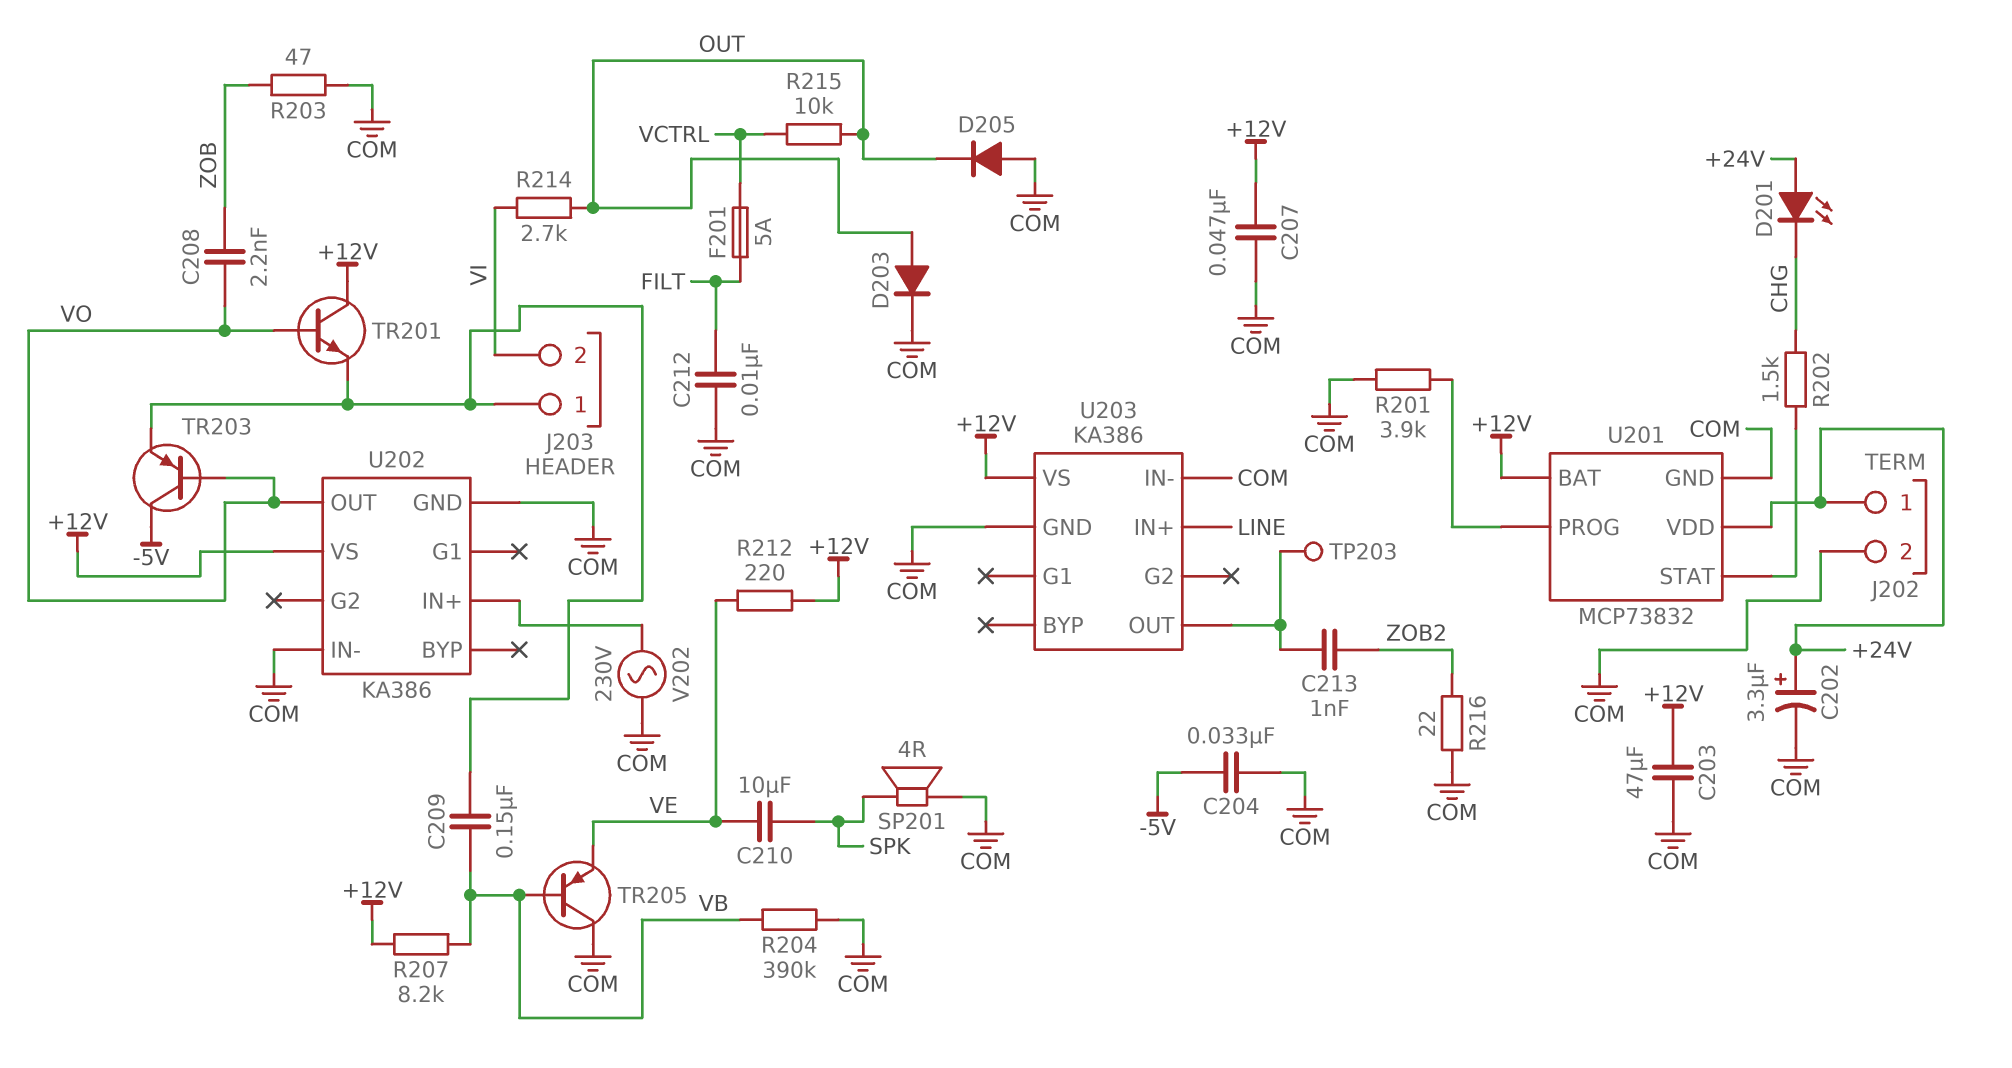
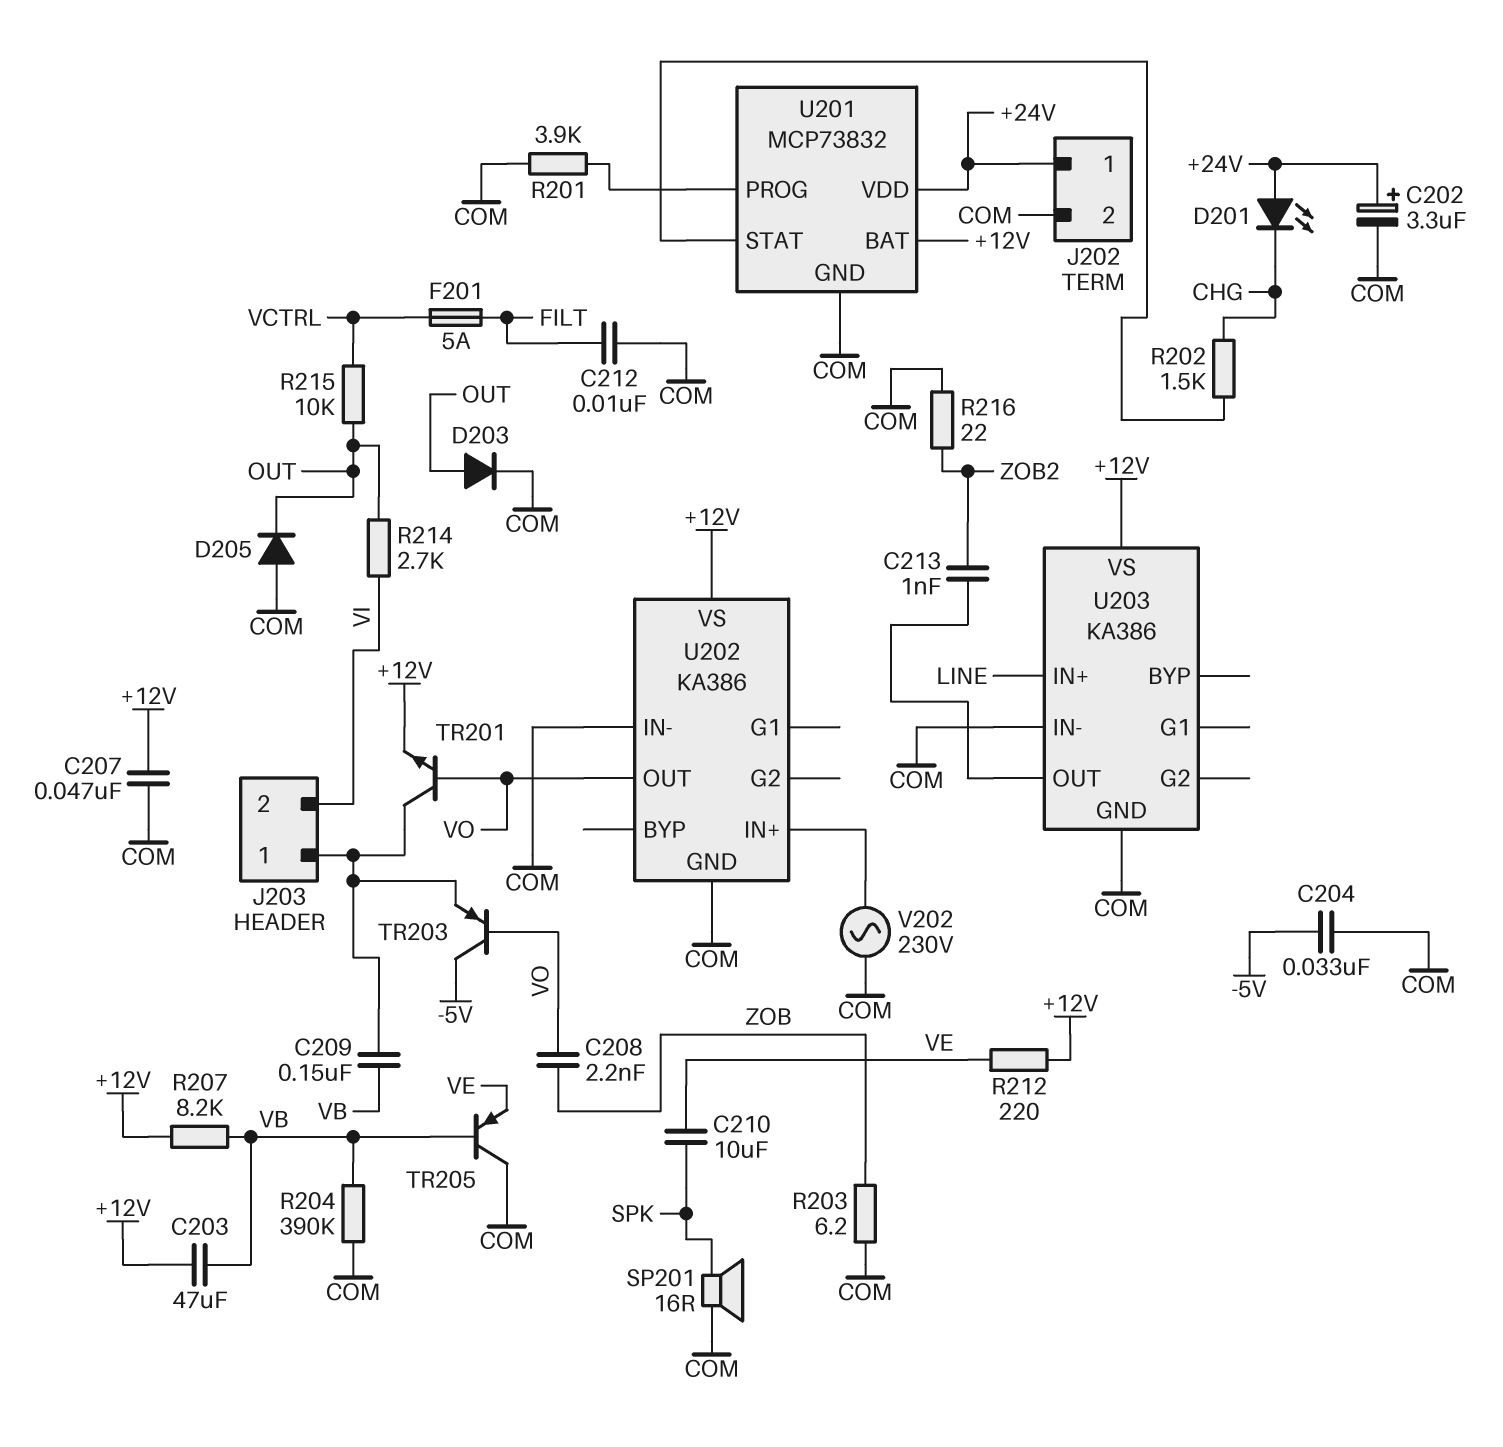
C203: 47uF (+12V, COM) -> 47uF (+12V, VB)
R203: 47 (COM, ZOB) -> 6.2 (COM, ZOB)
SP201: speaker 4R (COM, SPK) -> speaker 16R (COM, SPK)
TP203: test point (U203/OUT) -> none
TR201: NPN (B VO, C +12V, E J203/1) -> NPN (B VO, C J203/1, E +12V)

